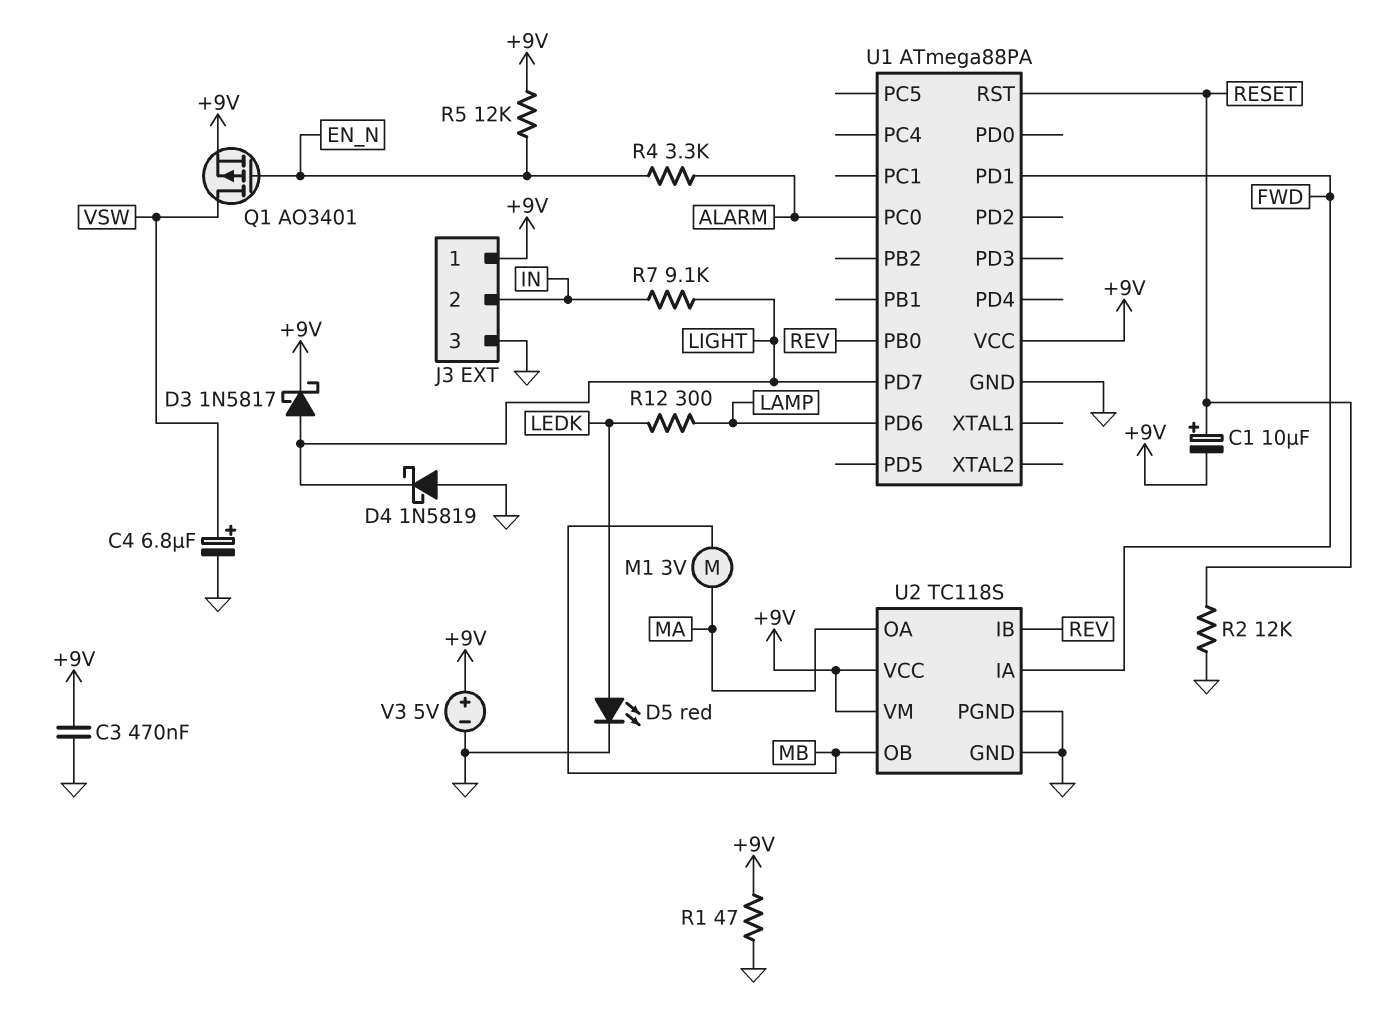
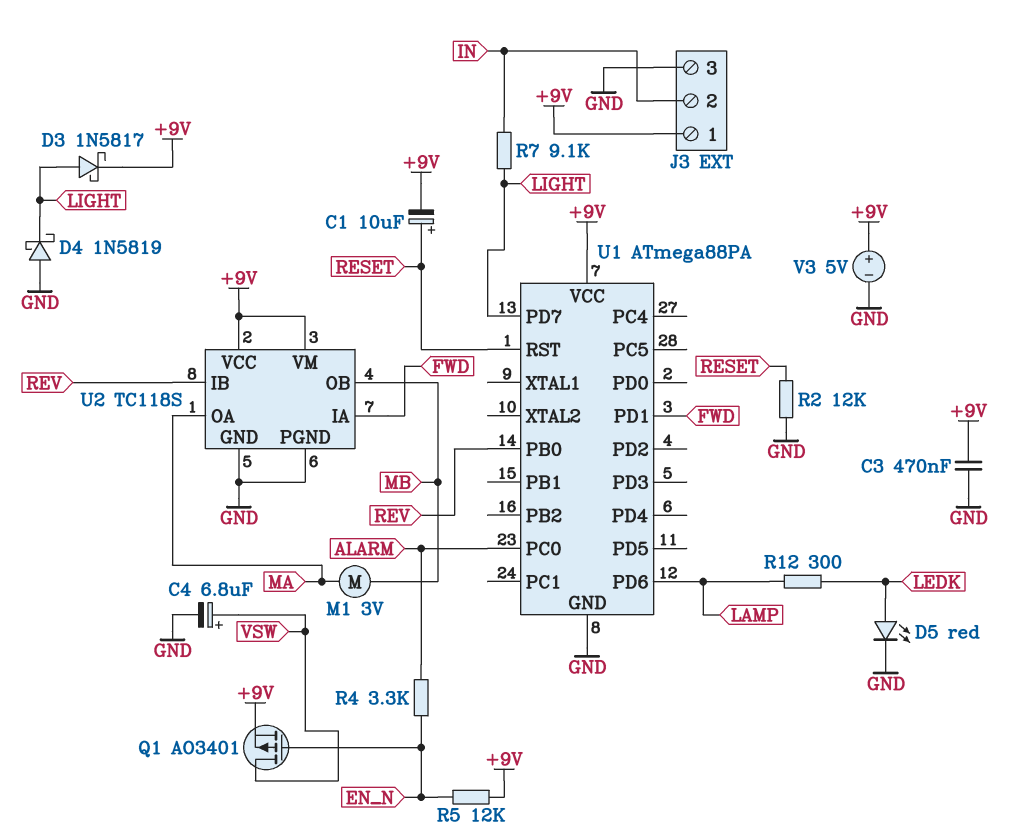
R1: 47 (+9V, GND) -> none

